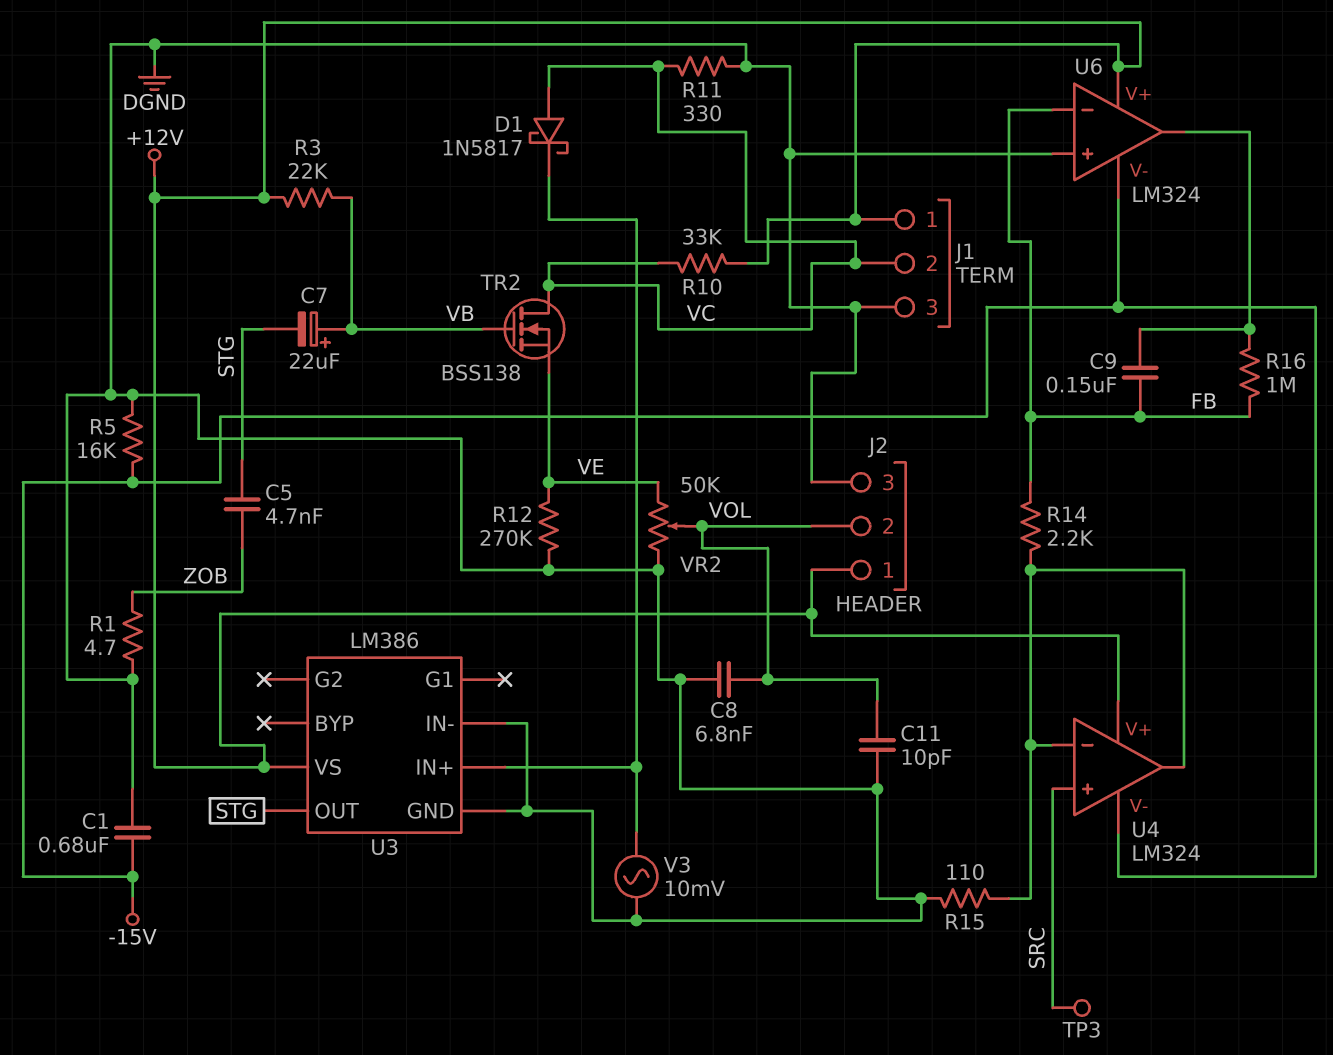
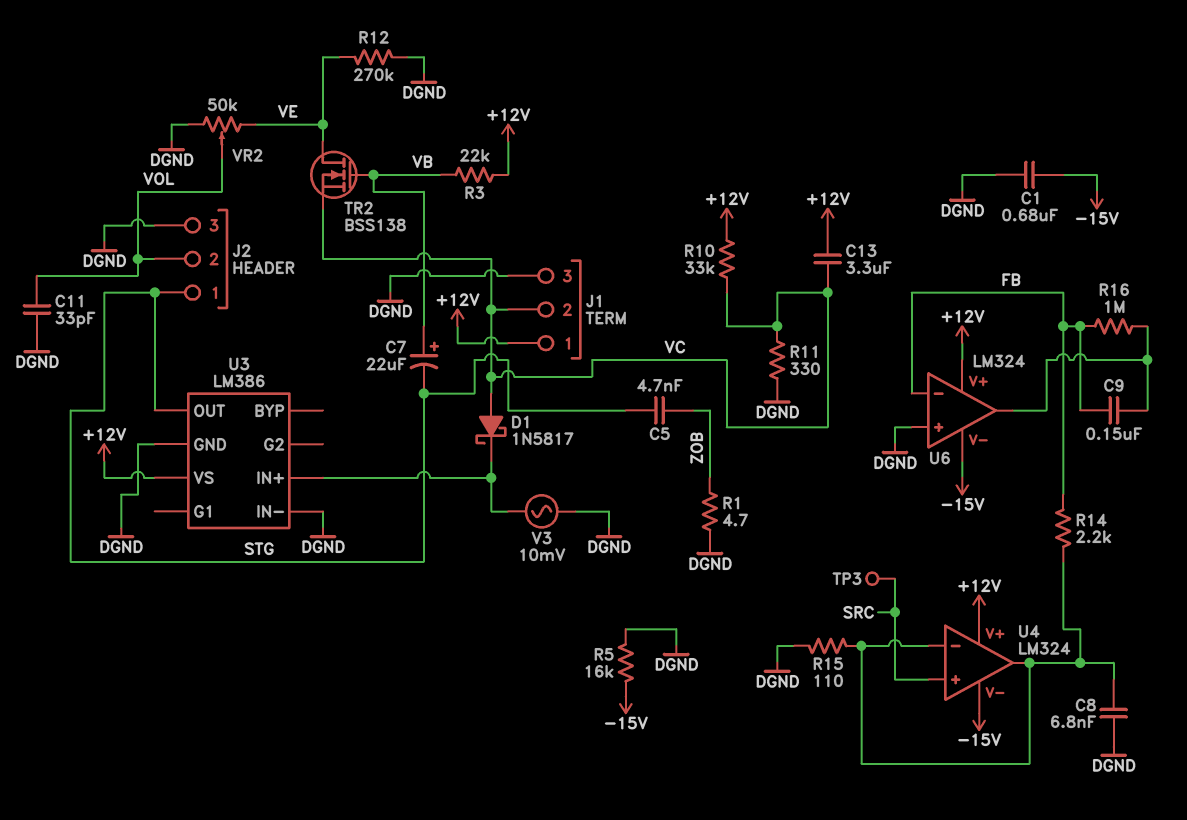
C8: 6.8nF (DGND, VOL) -> 6.8nF (DGND, U4/in-)
C11: 10pF (DGND, VOL) -> 33pF (DGND, VOL)
C13: none -> 3.3uF (+12V, VC)
J2 pin 1: +12V -> STG
TR2: NMOS BSS138 (G VB, D VC, S VE) -> NMOS BSS138 (G VB, D VE, S VC)

